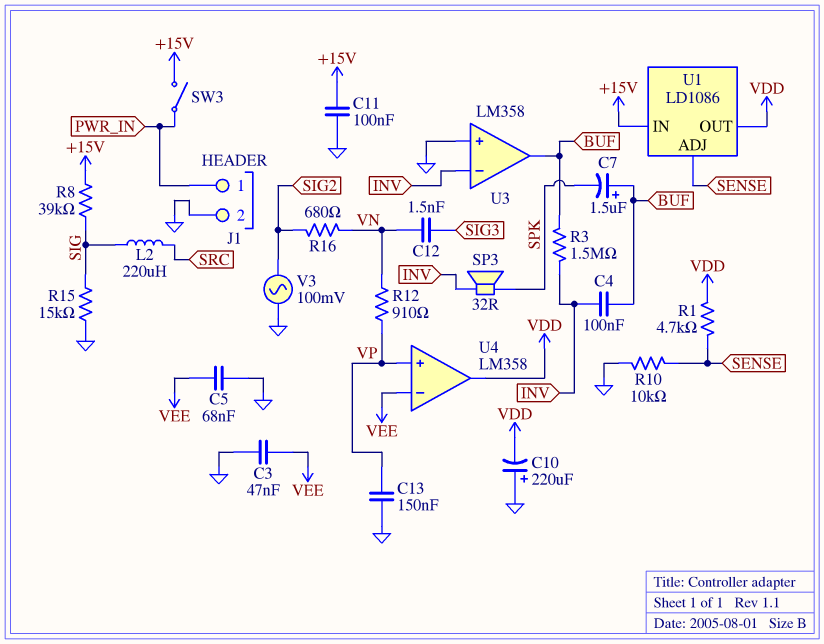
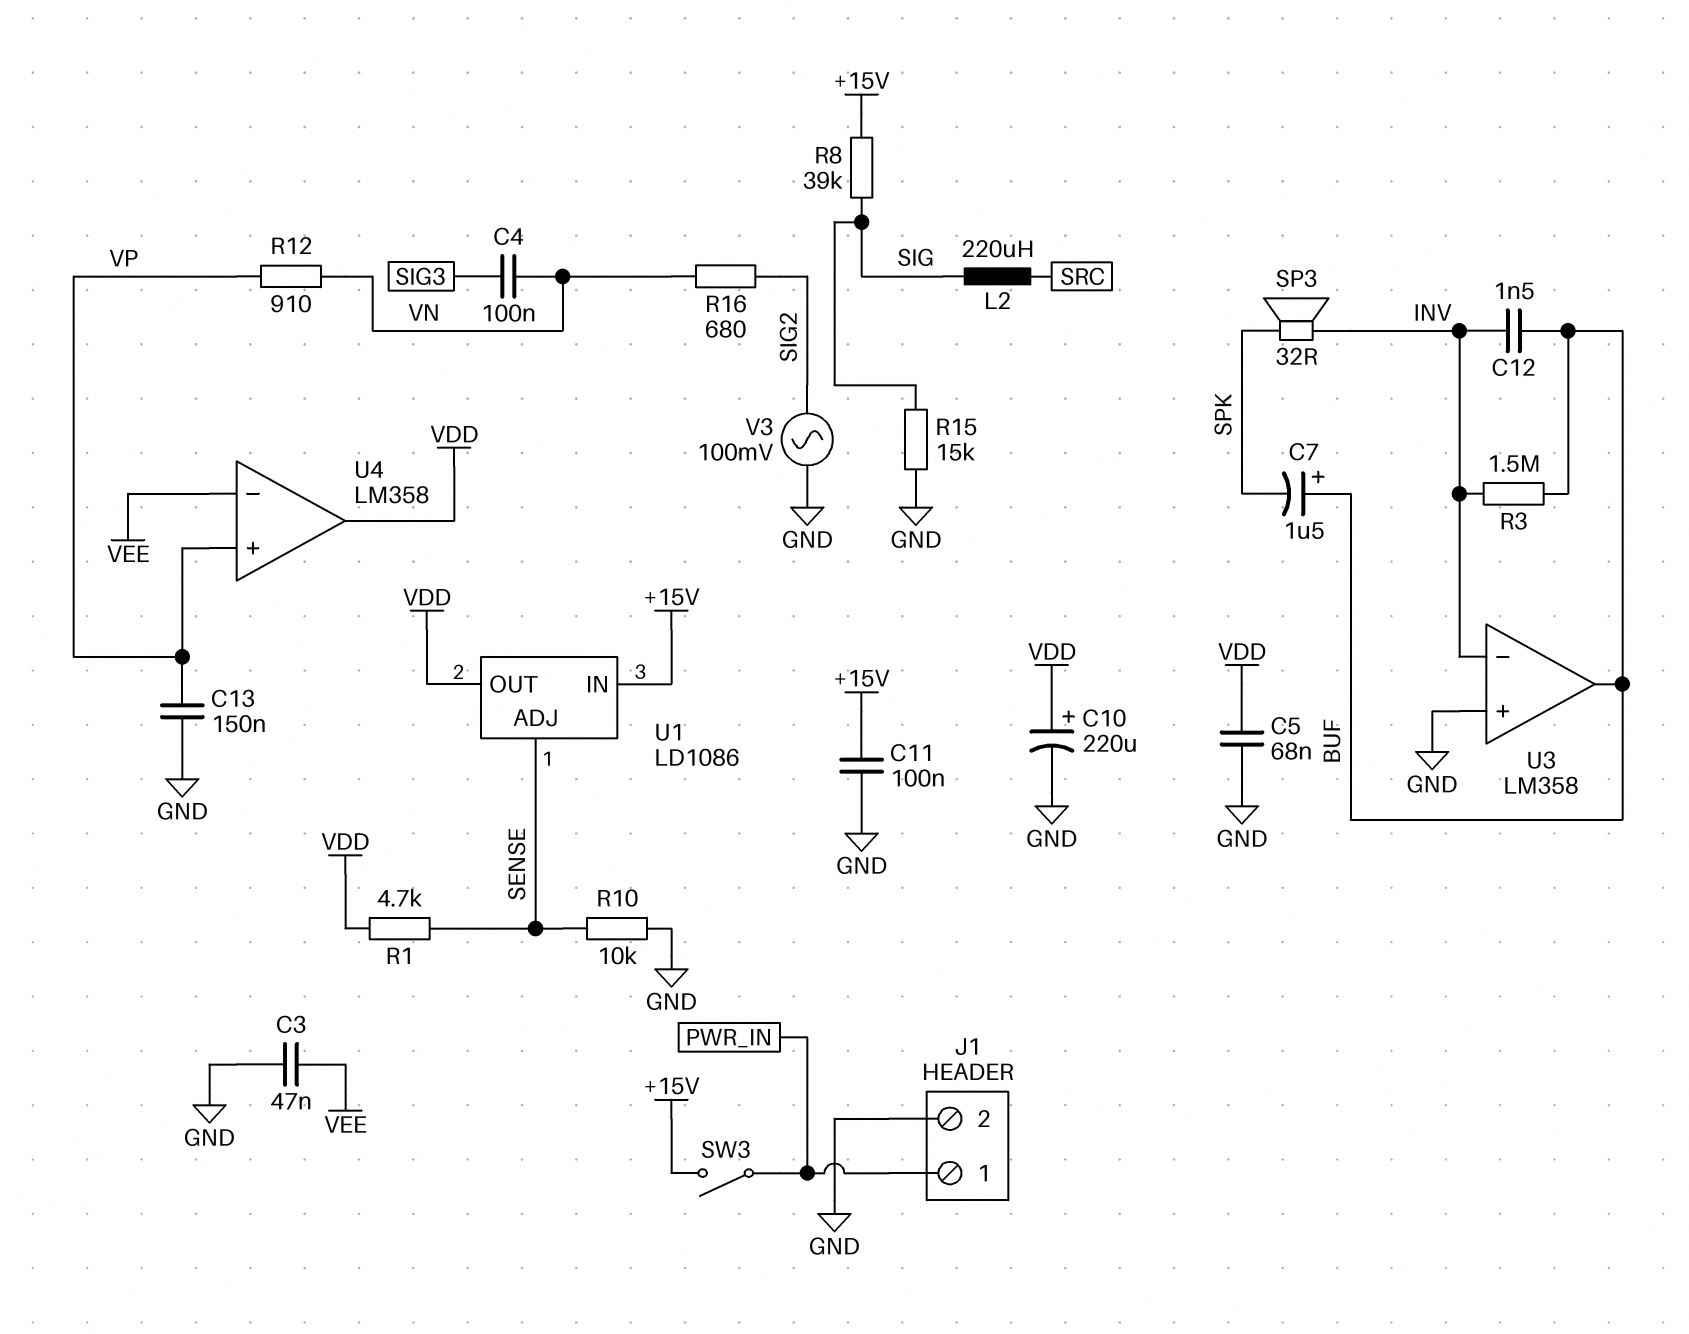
C4: 100nF (BUF, INV) -> 100nF (SIG3, VN)
C5: 68nF (GND, VEE) -> 68nF (GND, VDD)
C10: 220uF (plus GND, minus VDD) -> 220uF (plus VDD, minus GND)
C12: 1.5nF (SIG3, VN) -> 1.5nF (BUF, INV)

